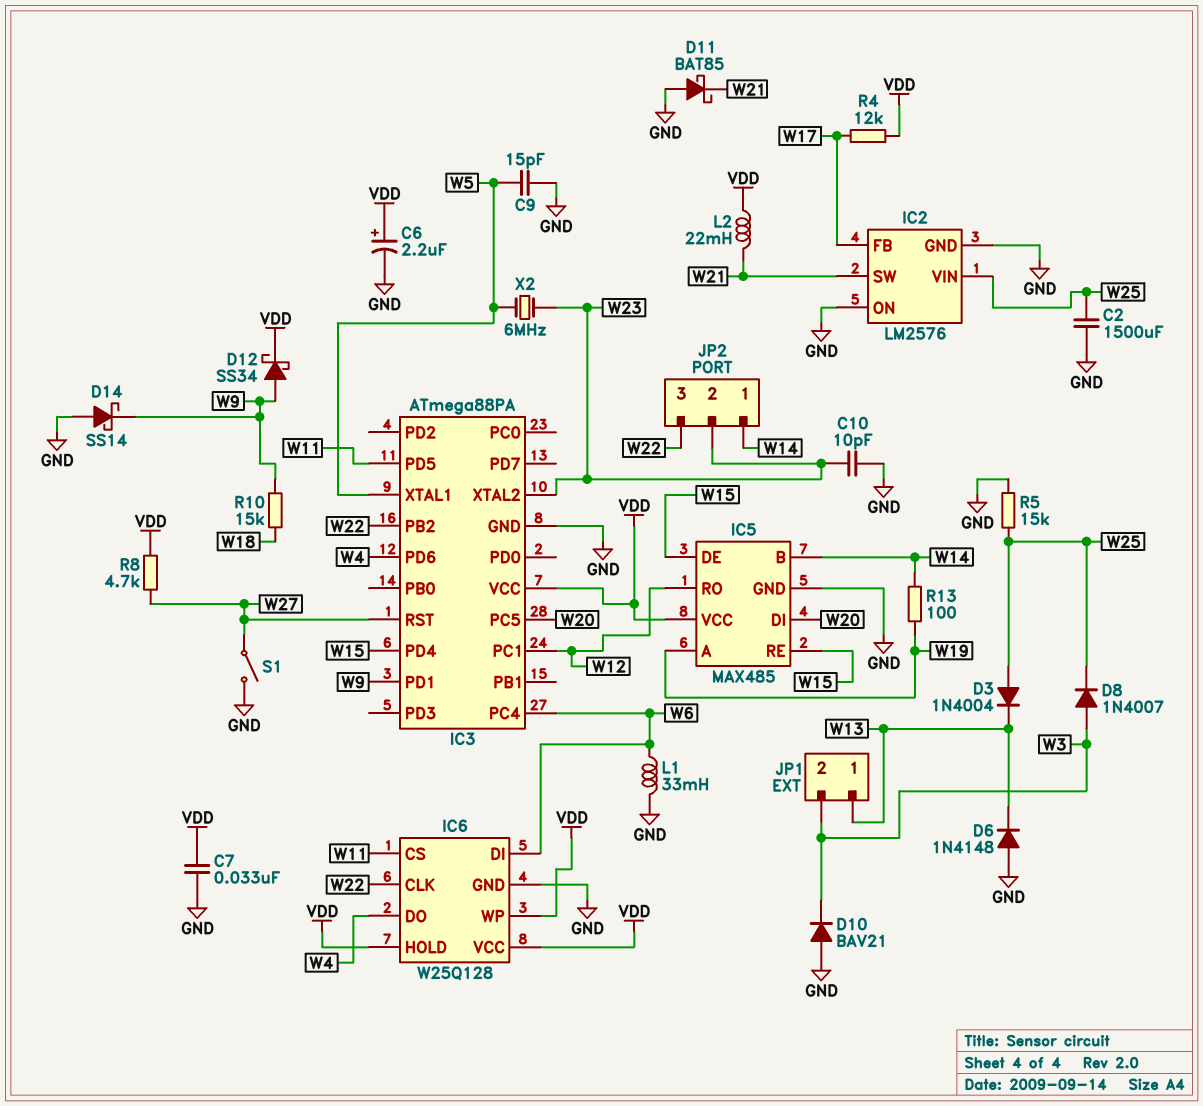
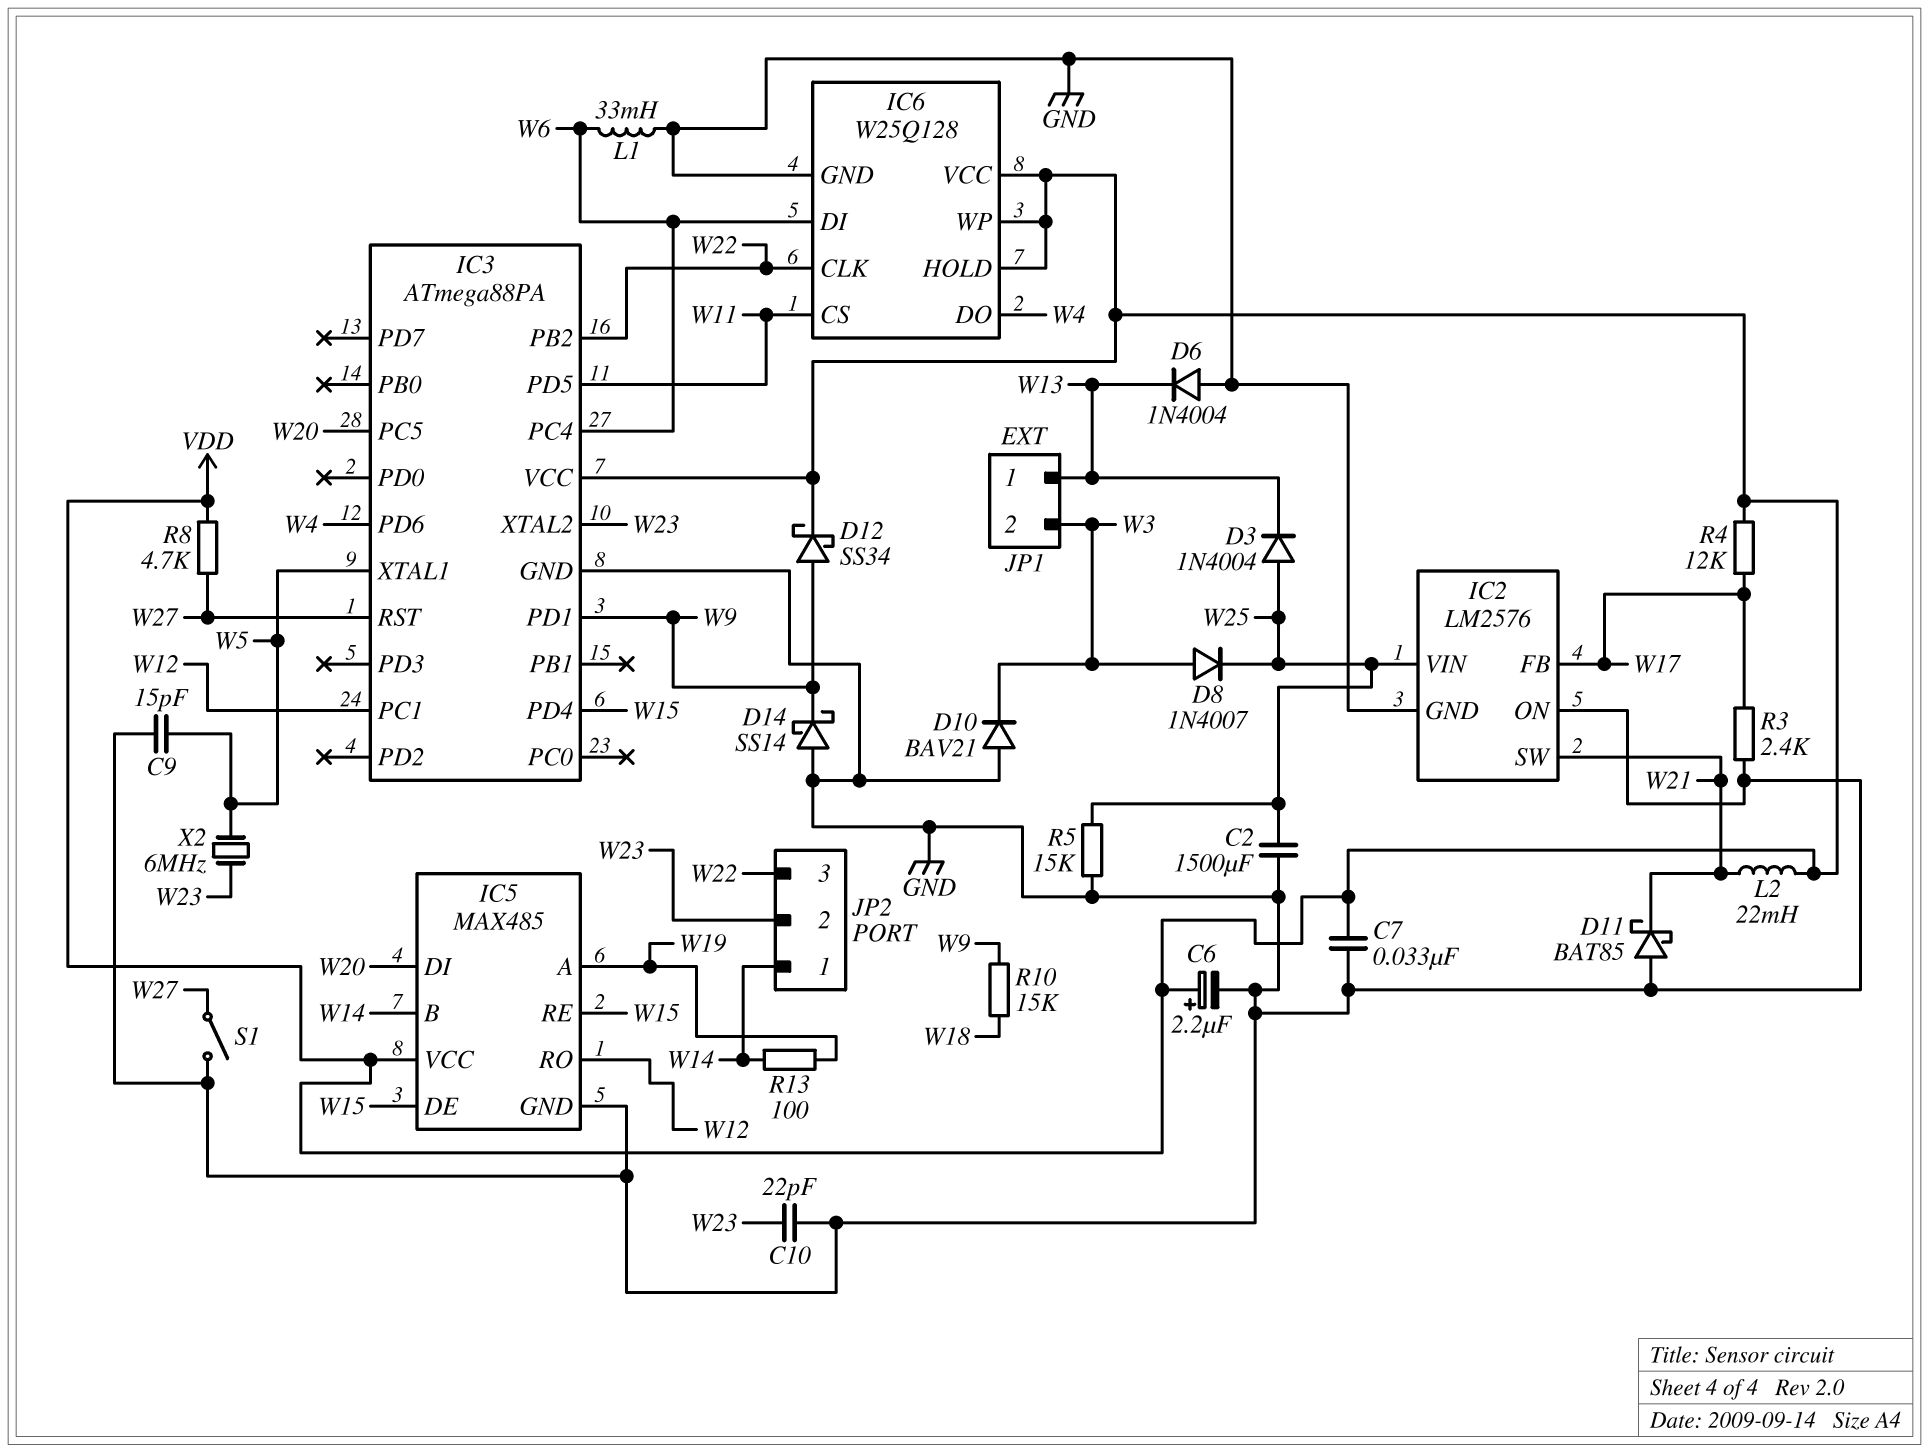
C10: 10pF (GND, W23) -> 22pF (GND, W23)
D6: diode 1N4148 (A GND, K W13) -> diode 1N4004 (A GND, K W13)
R3: none -> 2.4k (GND, W17)

